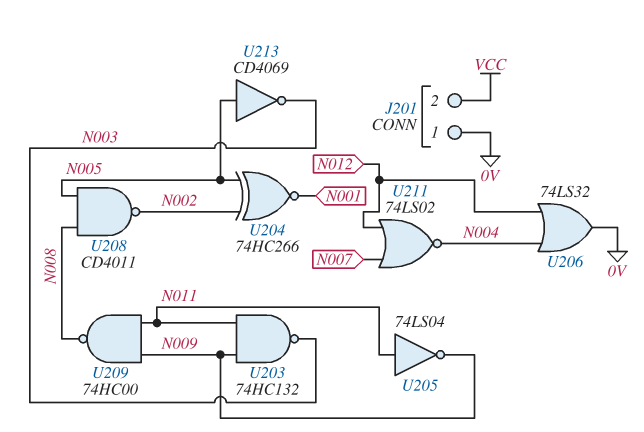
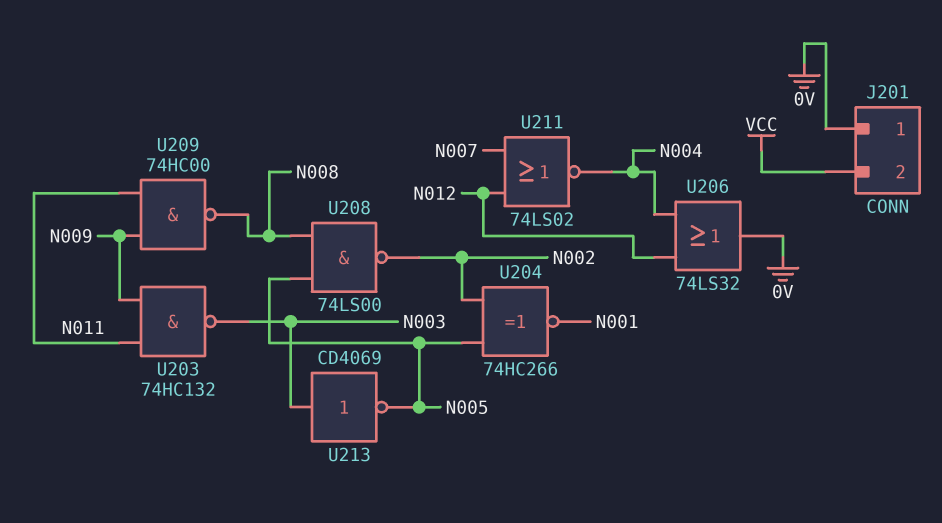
U205: NOT 74LS04 (in N011, out N009) -> none
U208: NAND CD4011 (in N005, in N008, out N002) -> NAND 74LS00 (in N005, in N008, out N002)
U213: NOT CD4069 (in N005, out N003) -> NOT CD4069 (in N003, out N005)

